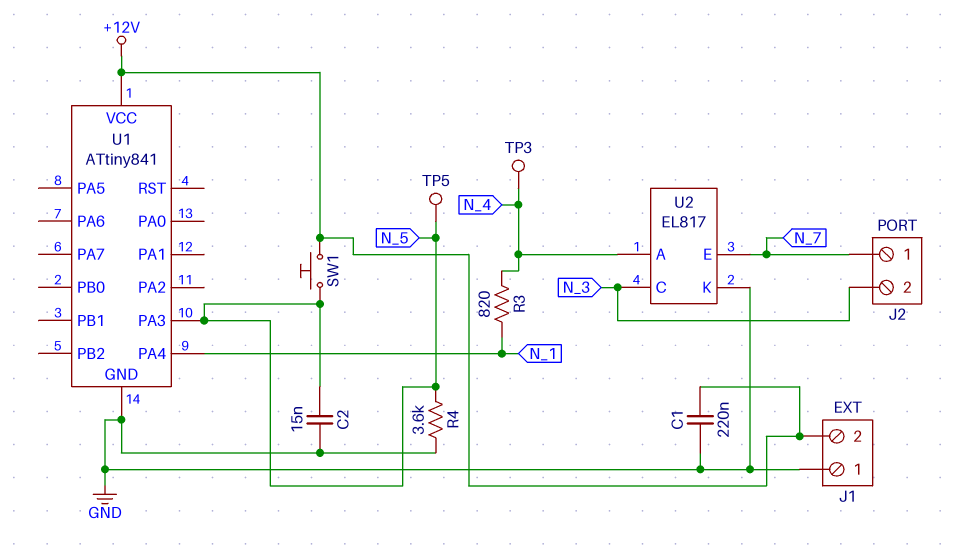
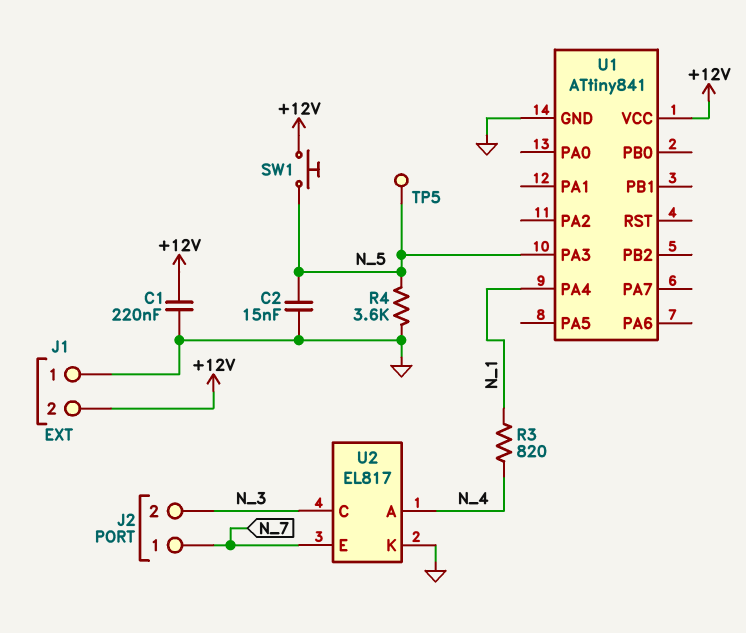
TP3: test point (N_4) -> none

